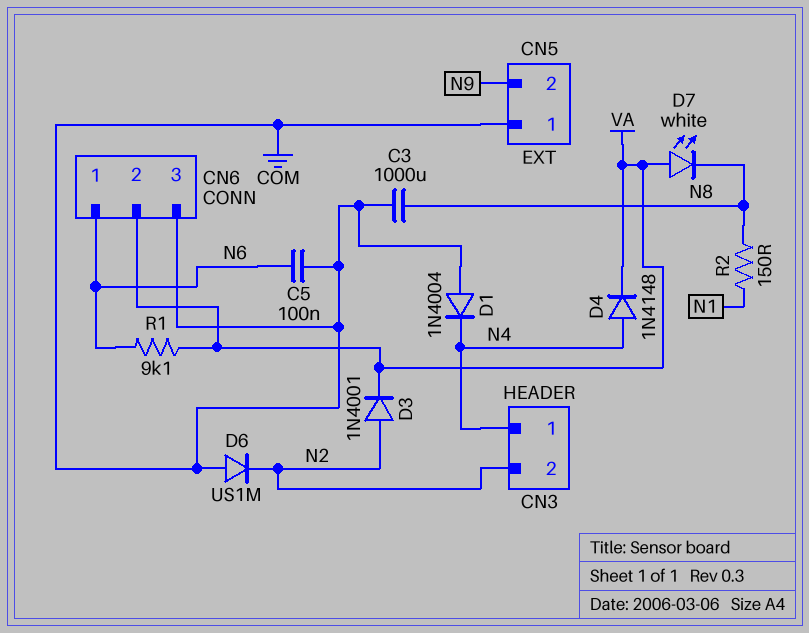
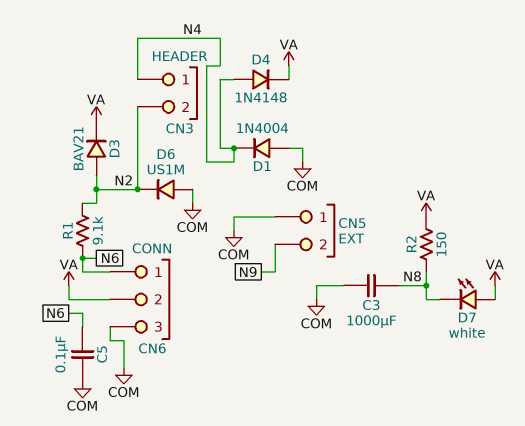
D3: diode 1N4001 (A N2, K VA) -> diode BAV21 (A N2, K VA)
R1: 9.1k (N6, VA) -> 9.1k (N2, N6)
R2: 150 (N1, N8) -> 150 (N8, VA)

